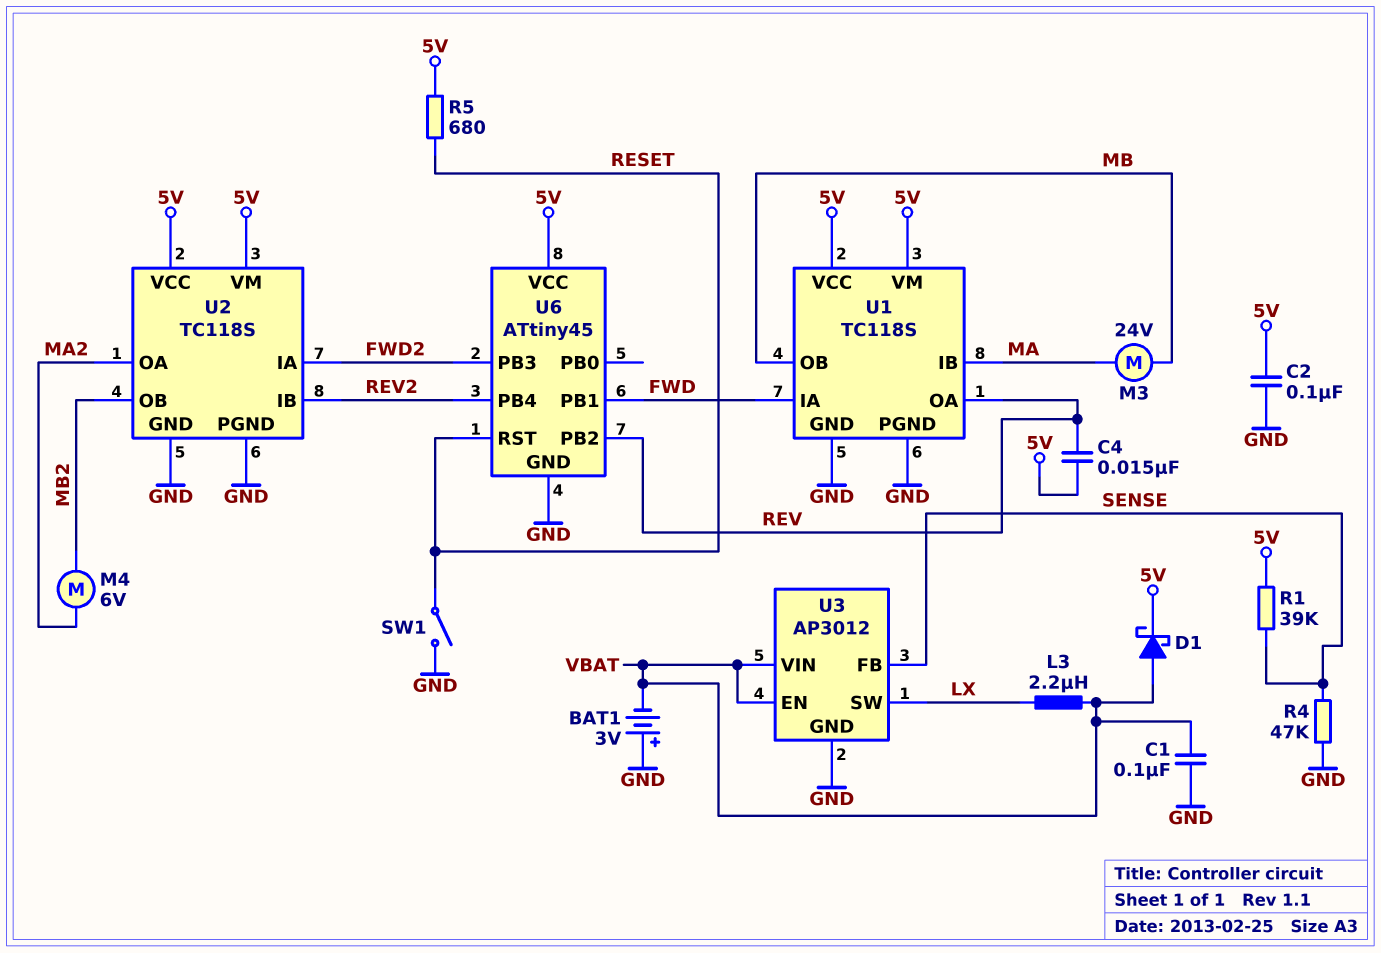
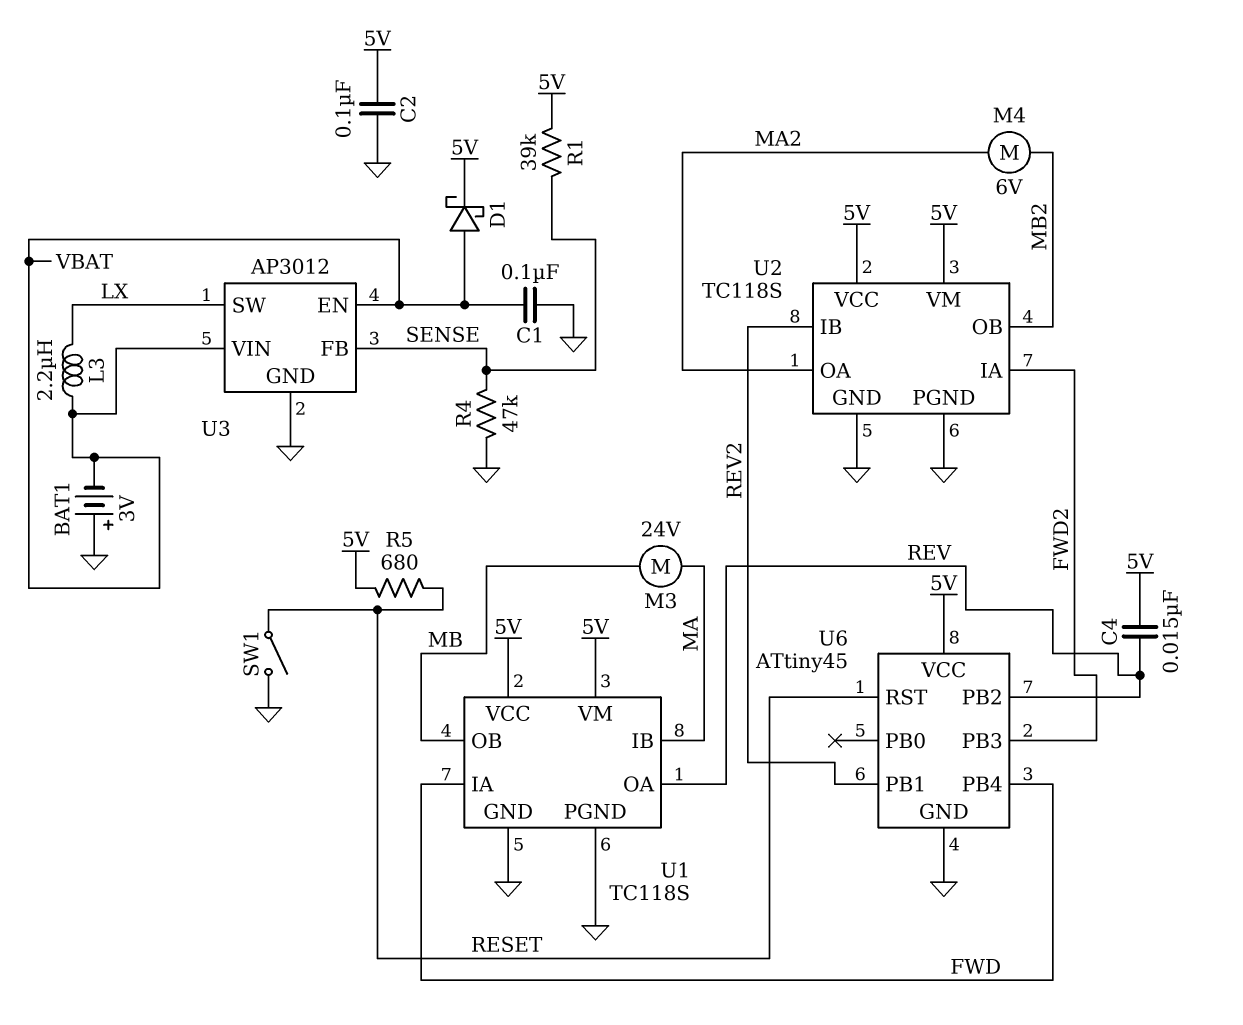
U6 pin PB1: FWD -> REV2
U6 pin PB4: REV2 -> FWD

